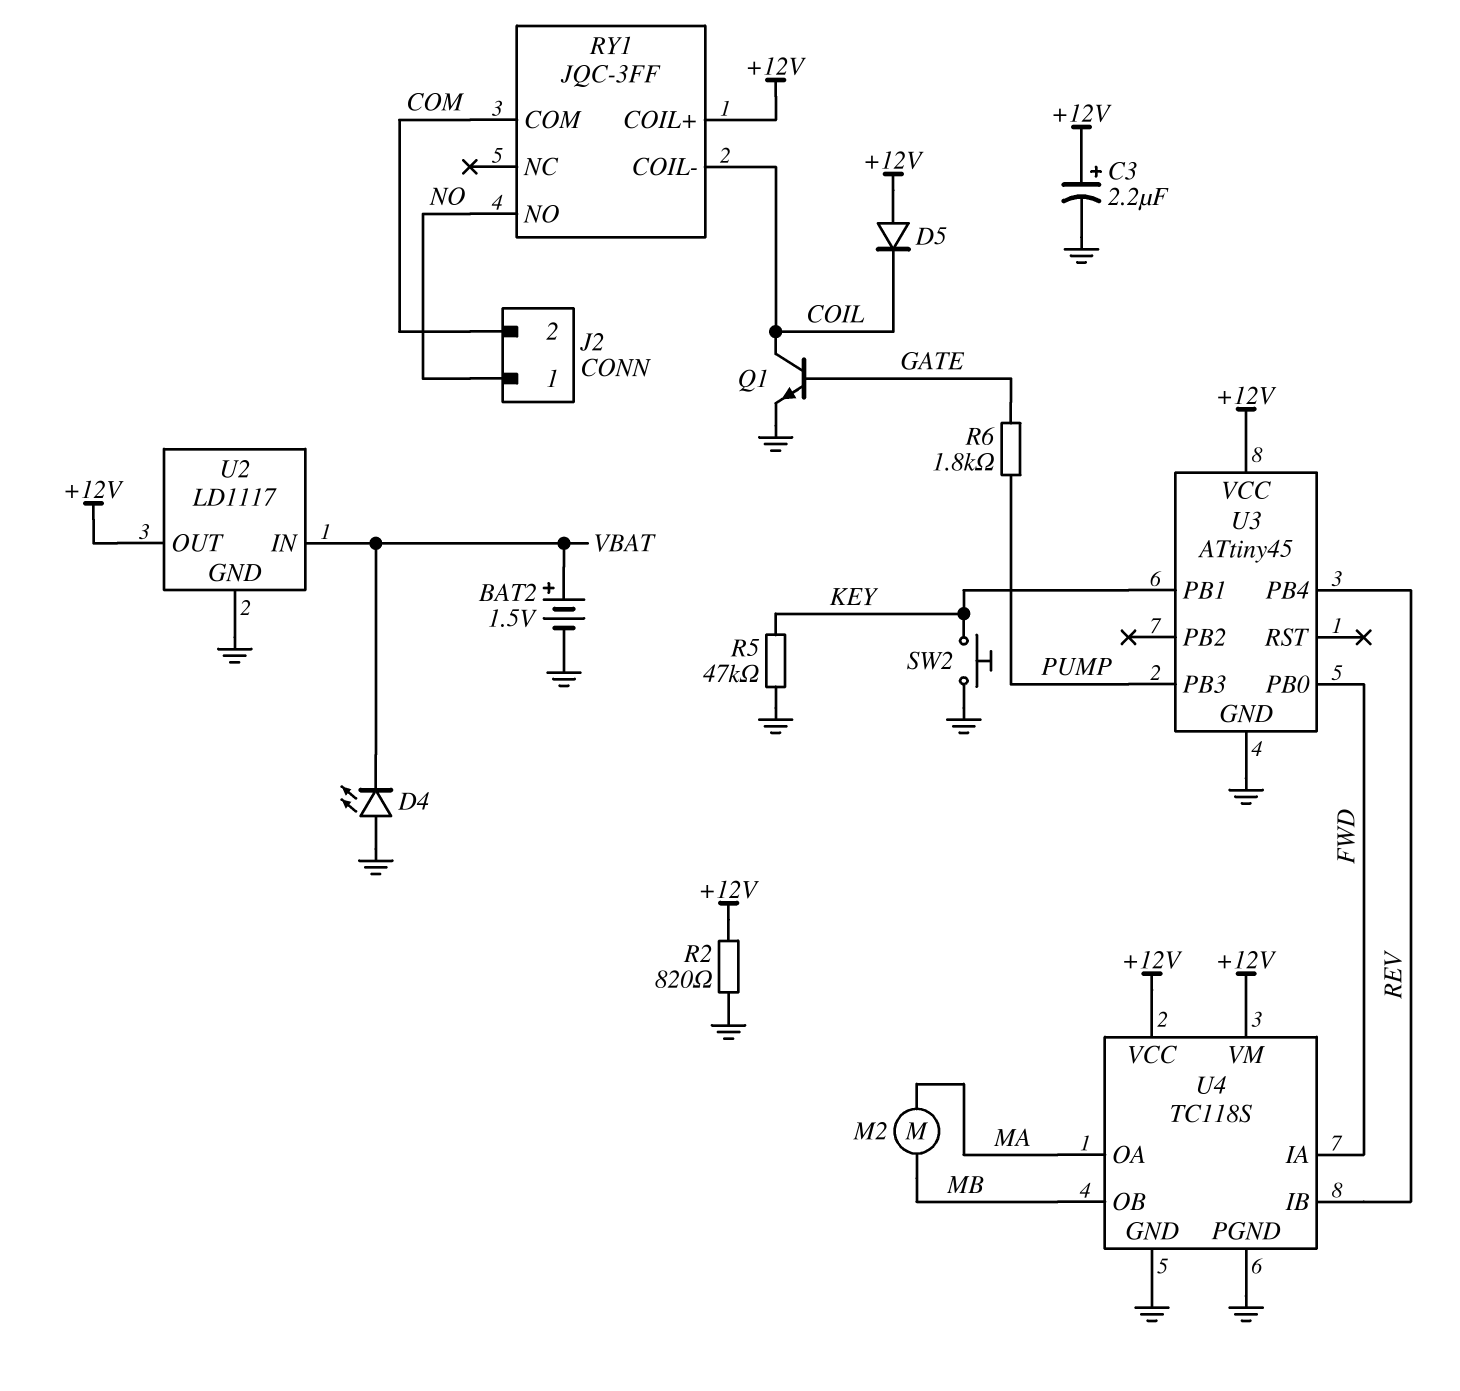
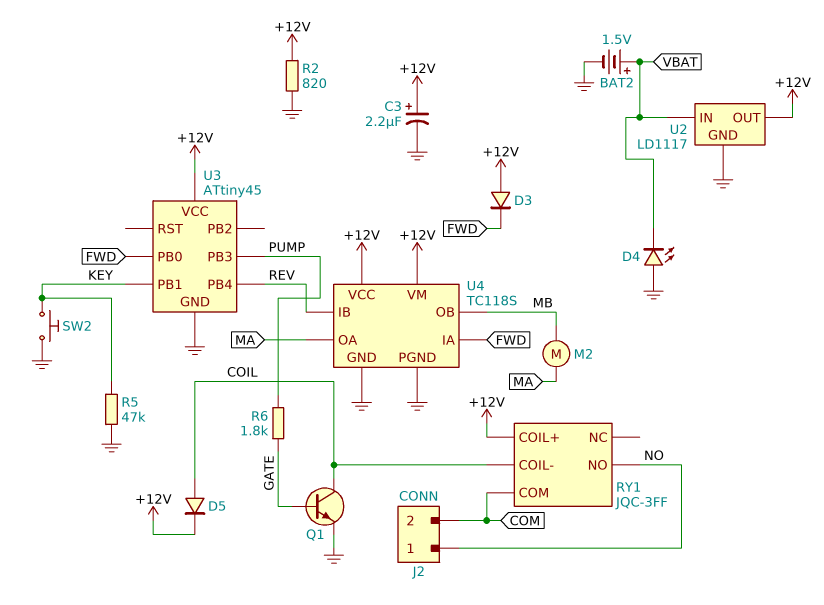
D3: none -> diode (A +12V, K FWD)
D5: diode (A +12V, K COIL) -> diode (A COIL, K +12V)

